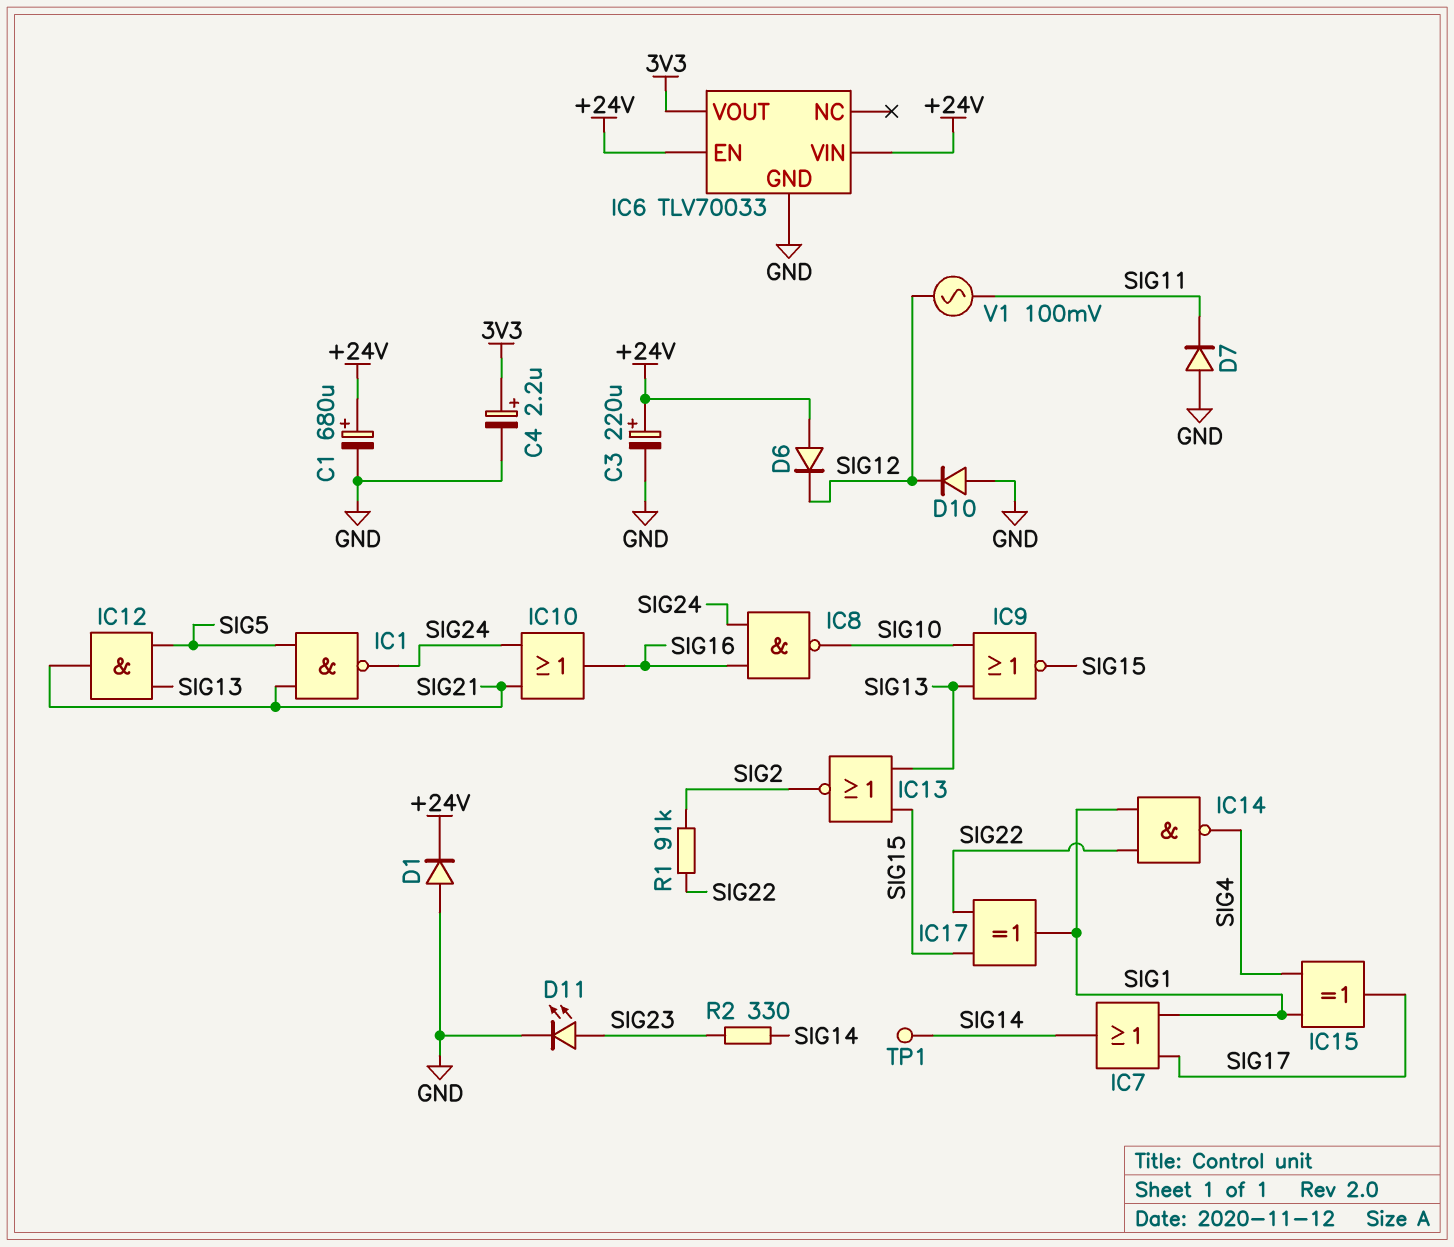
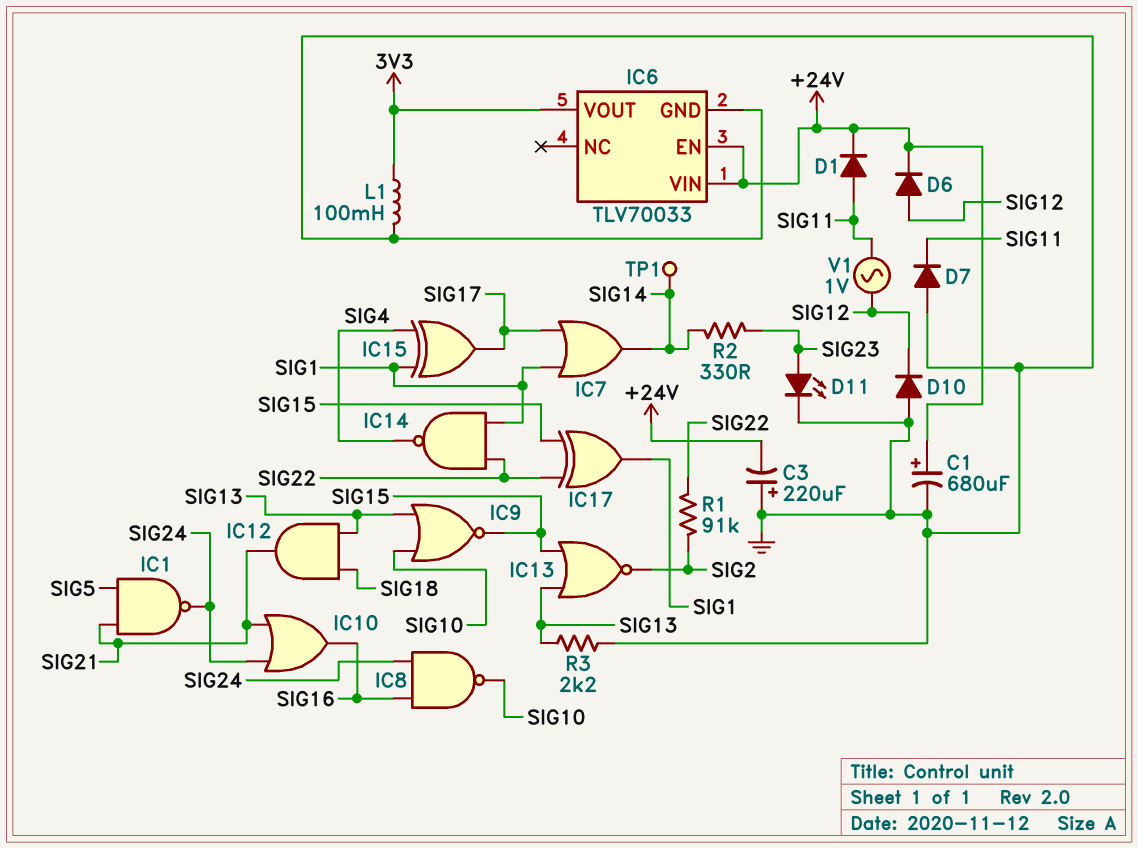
C3: 220uF (plus +24V, minus GND) -> 220uF (plus GND, minus +24V)
C4: 2.2uF (plus 3V3, minus GND) -> none
D1: diode (A GND, K +24V) -> diode (A SIG11, K +24V)
D6: diode (A +24V, K SIG12) -> diode (A SIG12, K +24V)
IC12: AND (in SIG5, in SIG13, out SIG21) -> AND (in SIG13, in SIG18, out SIG21)
L1: none -> 100mH (3V3, GND)
R3: none -> 2.2k (GND, SIG13)
V1: AC 100mV (SIG11, SIG12) -> AC 1V (SIG11, SIG12)

